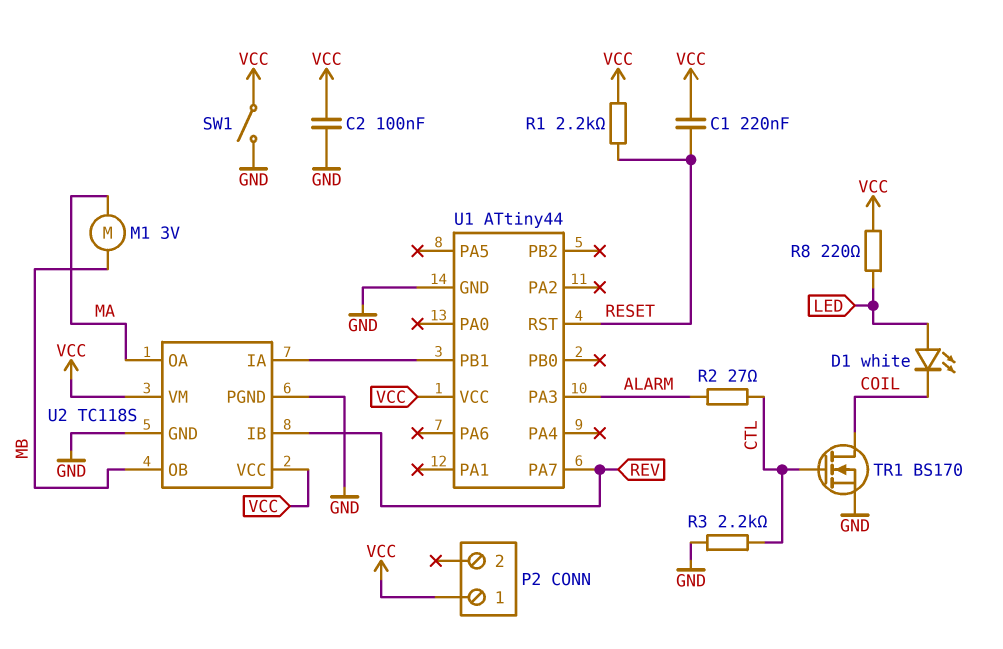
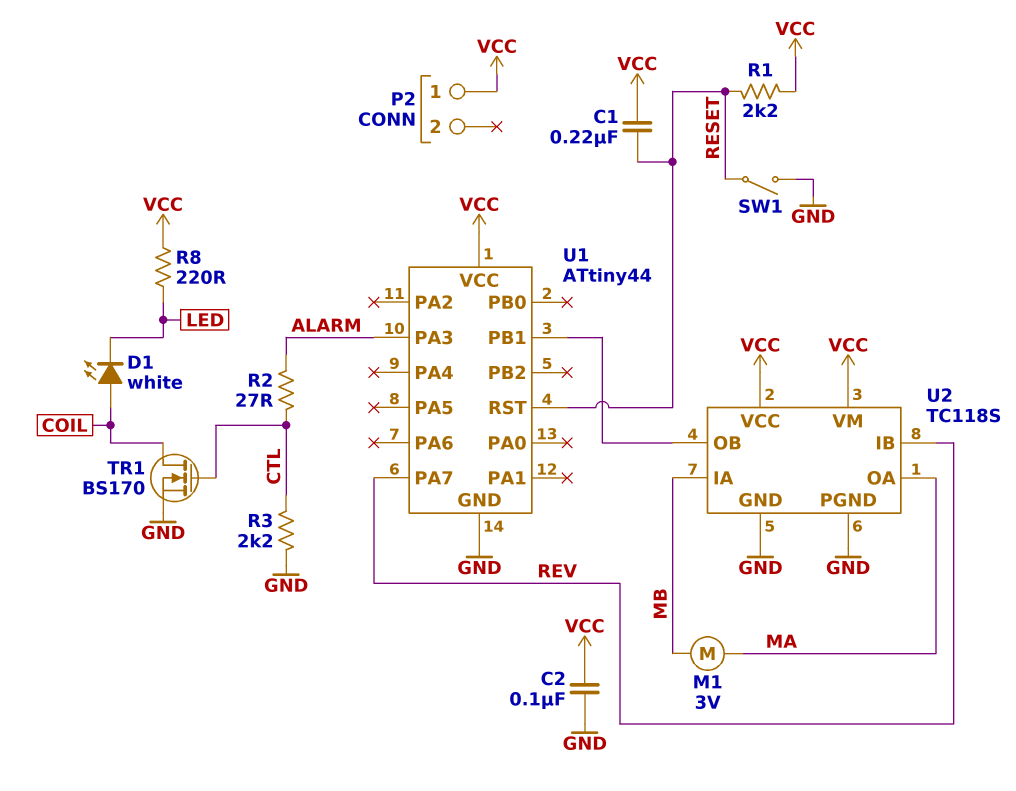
D1: LED white (A LED, K COIL) -> LED white (A COIL, K LED)
SW1: switch (GND, VCC) -> switch (GND, RESET)
U2 pin IA: U1/PB1 -> MB
U2 pin OB: MB -> U1/PB1

